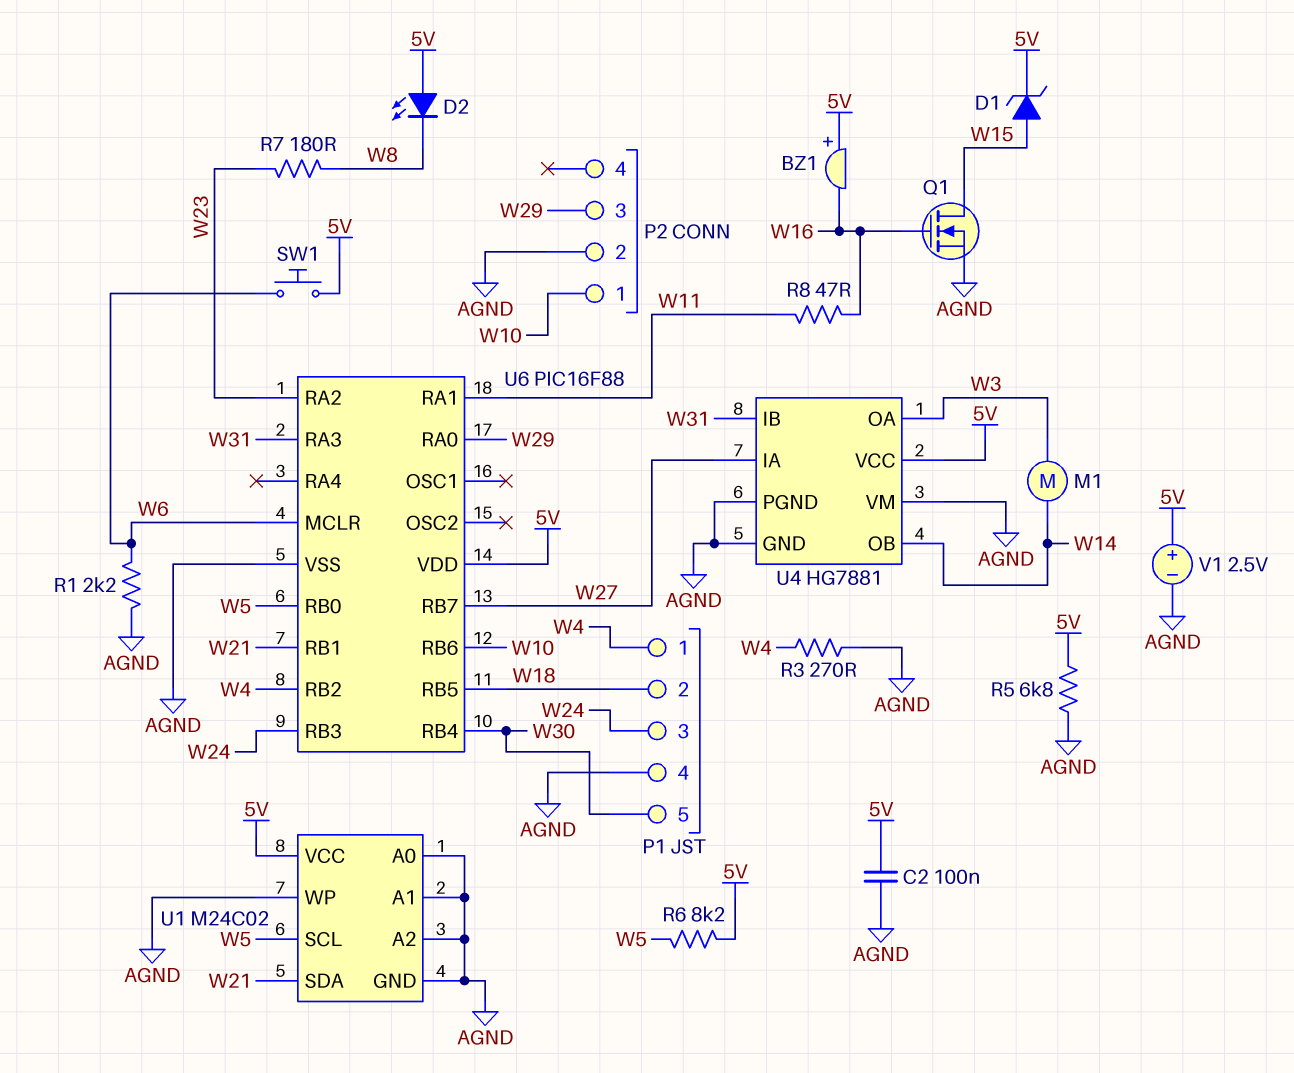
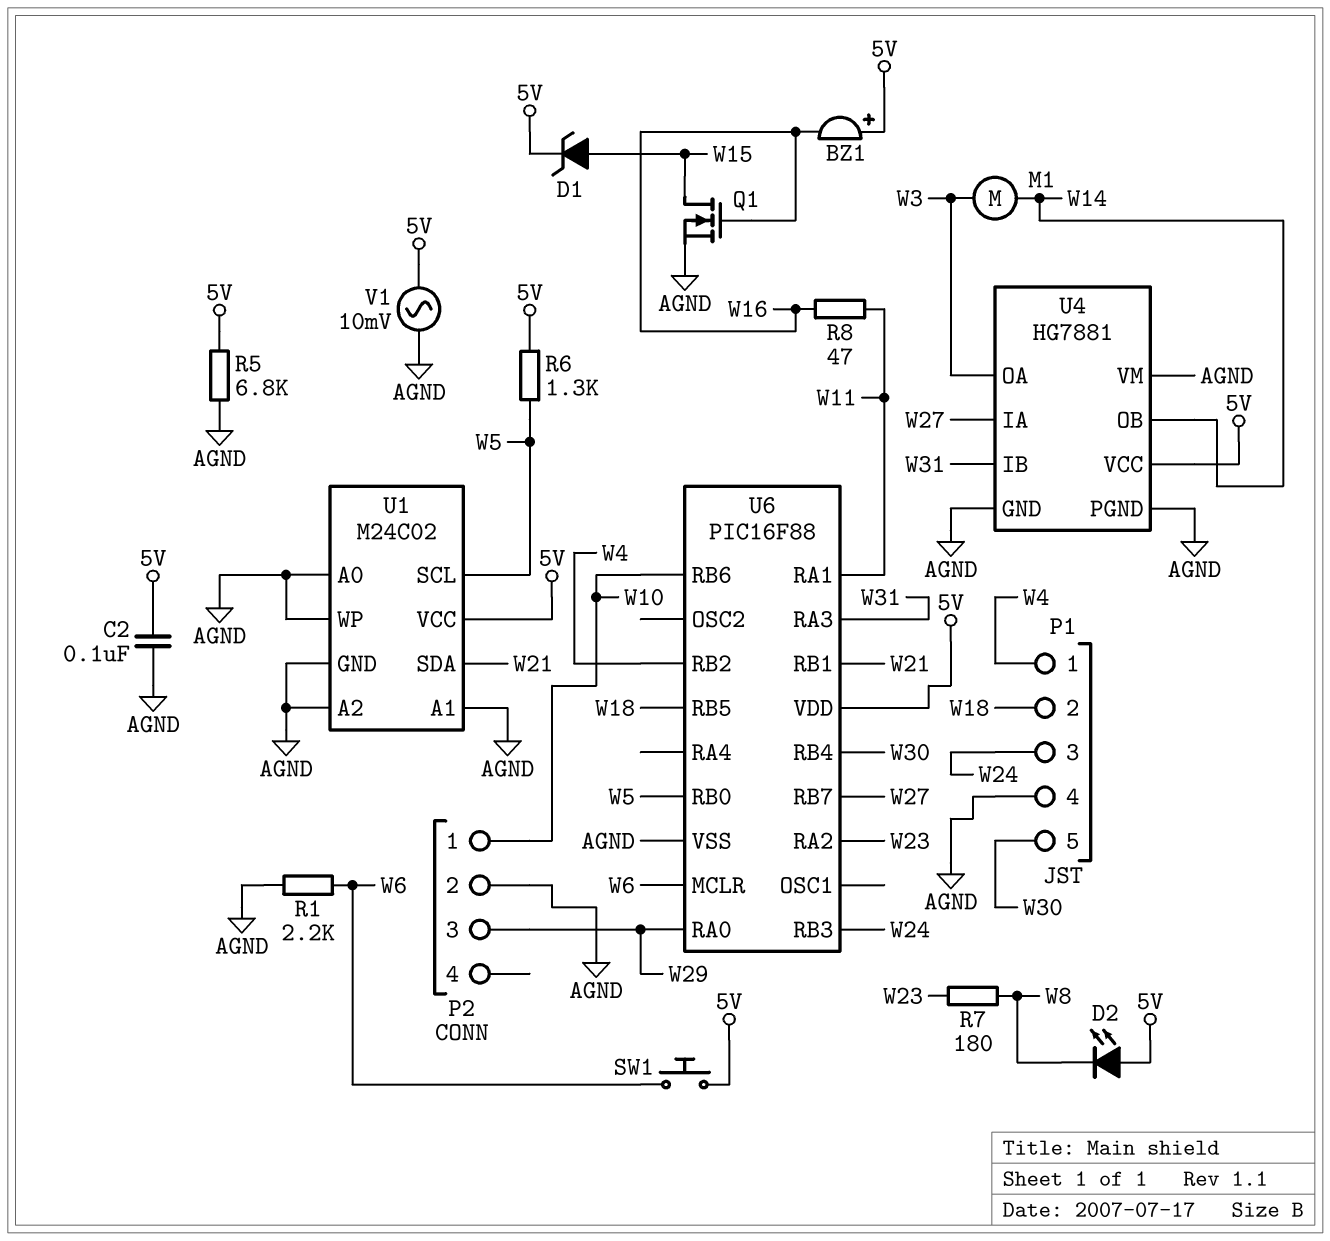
R3: 270 (AGND, W4) -> none
R6: 8.2k (5V, W5) -> 1.3k (5V, W5)
V1: 2.5V (plus 5V, minus AGND) -> AC 10mV (5V, AGND)

